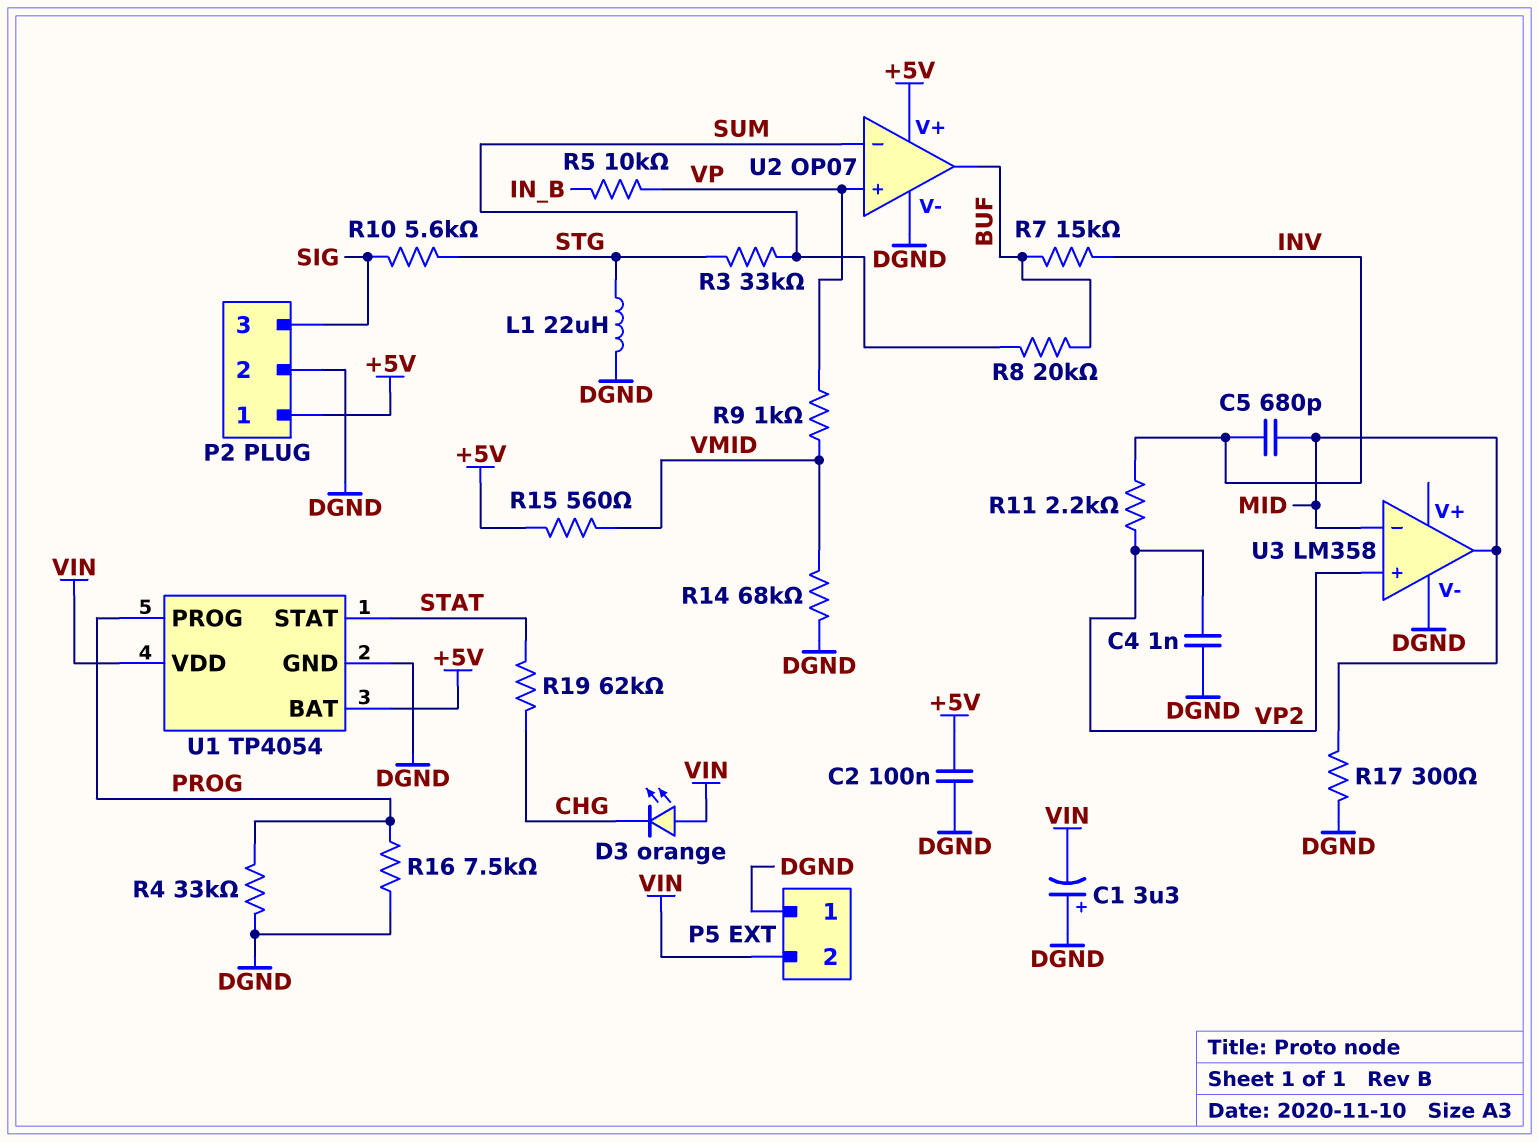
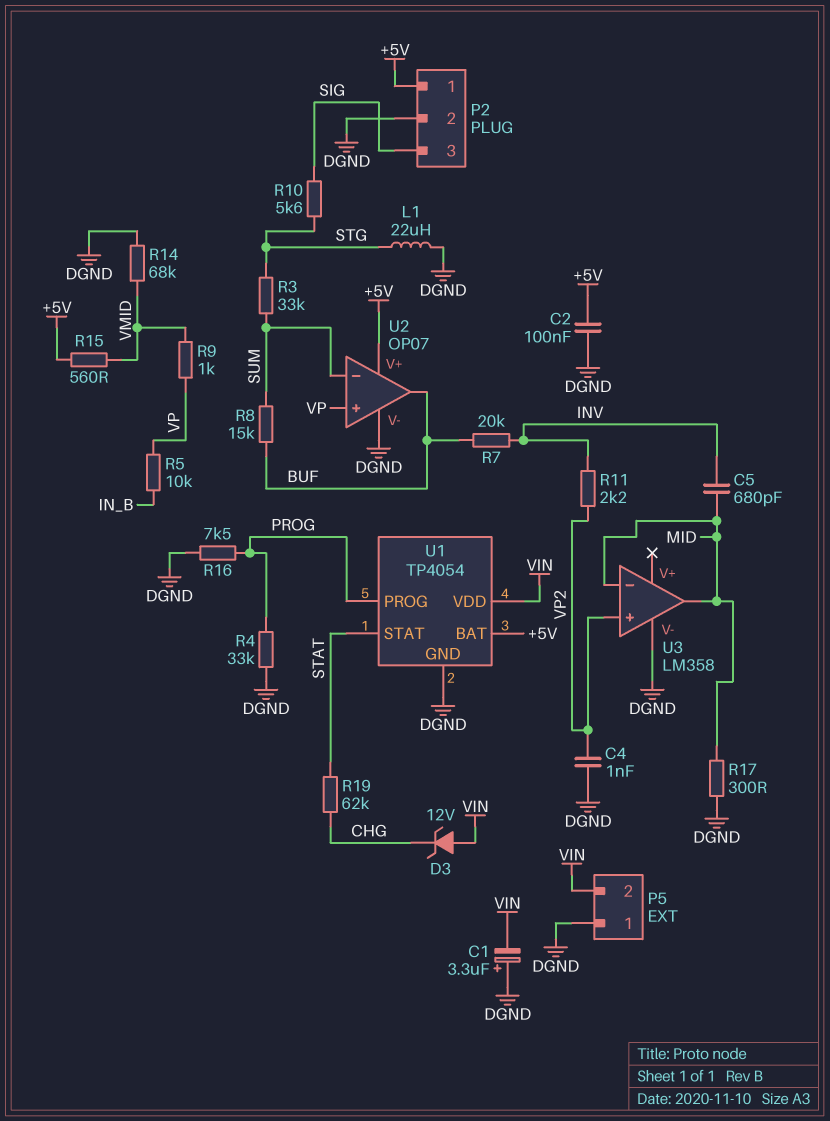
D3: LED orange (A VIN, K CHG) -> zener 12V (A VIN, K CHG)
R7: 15k (BUF, INV) -> 20k (BUF, INV)
R8: 20k (BUF, SUM) -> 15k (BUF, SUM)

